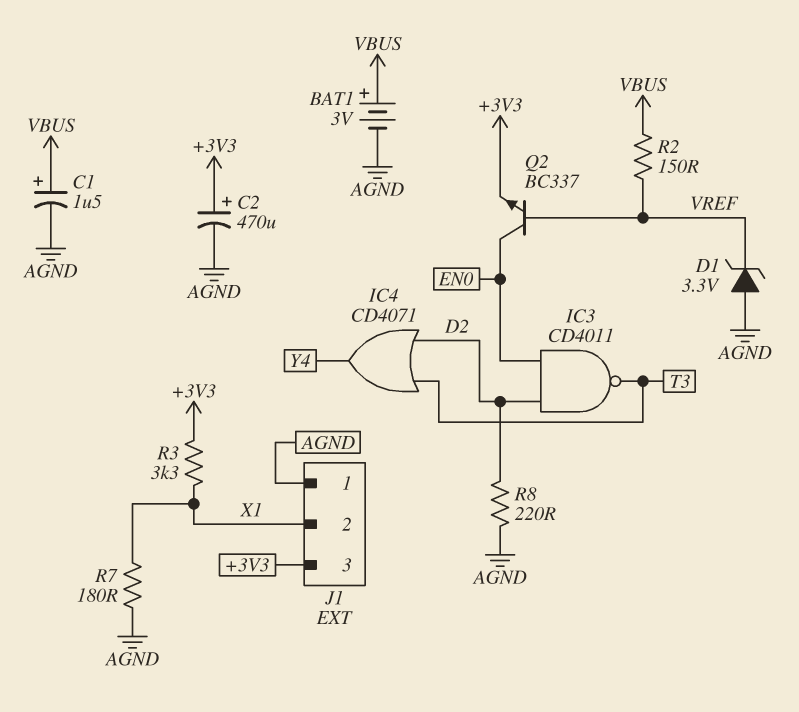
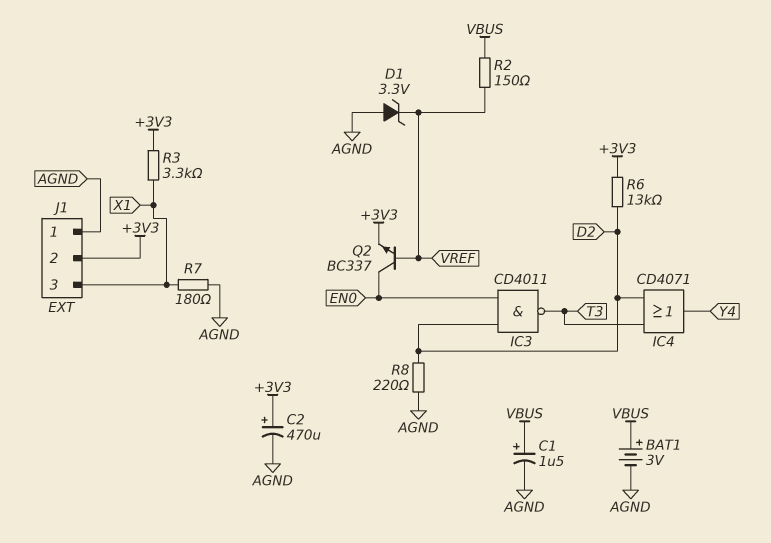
J1 pin 2: X1 -> +3V3
J1 pin 3: +3V3 -> X1
R6: none -> 13k (+3V3, D2)

